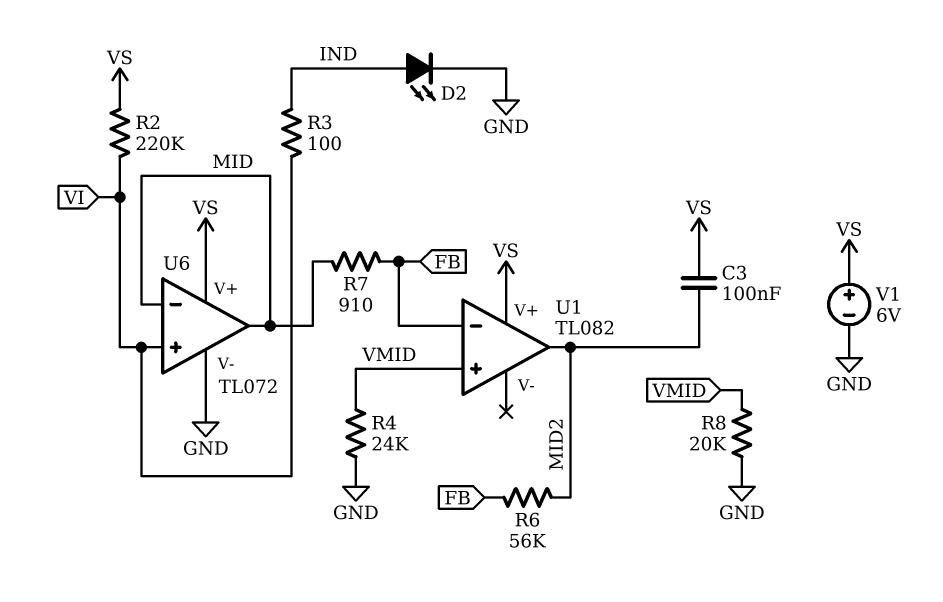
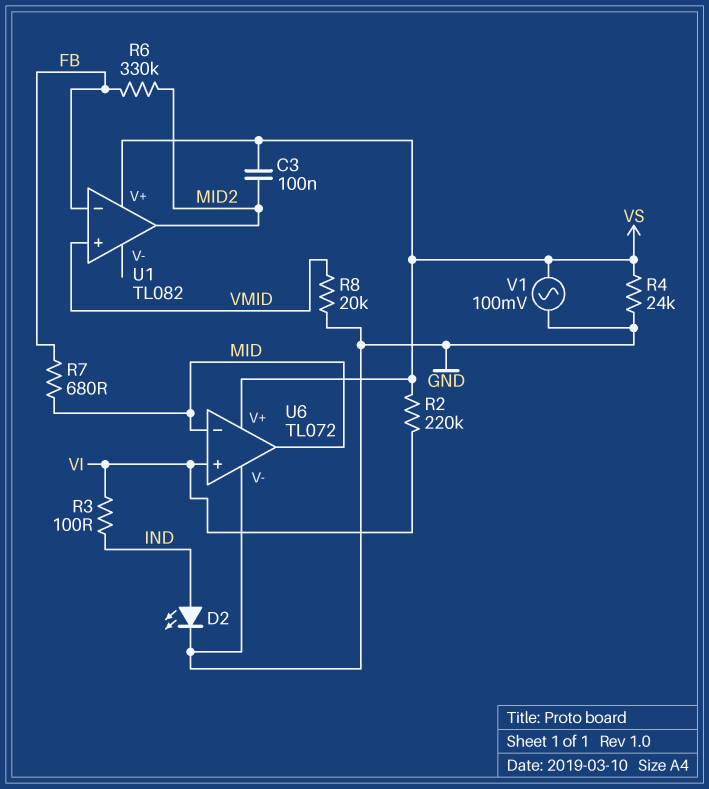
R4: 24k (GND, VMID) -> 24k (GND, VS)
R6: 56k (FB, MID2) -> 330k (FB, MID2)
R7: 910 (FB, MID) -> 680 (FB, MID)
V1: 6V (plus VS, minus GND) -> AC 100mV (GND, VS)

